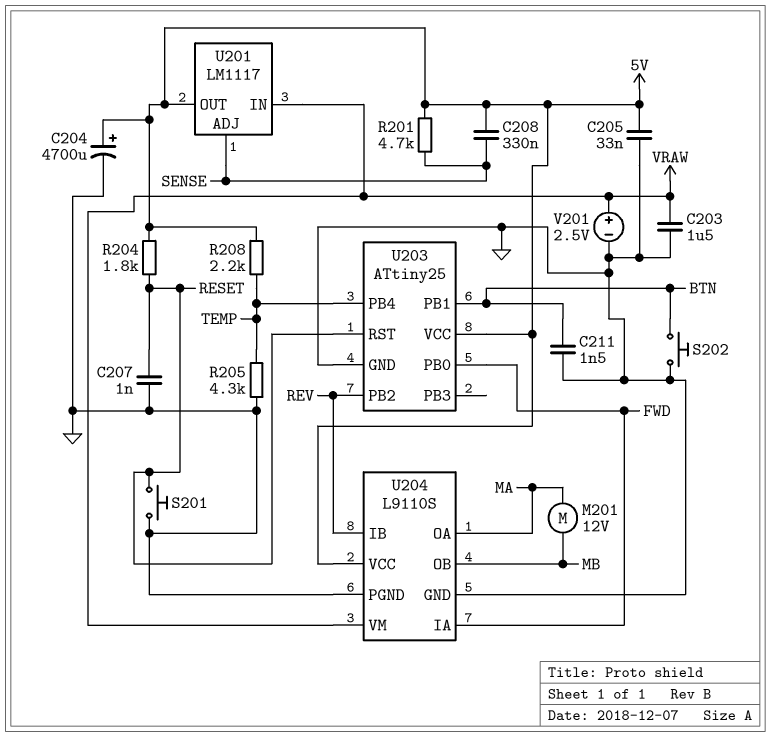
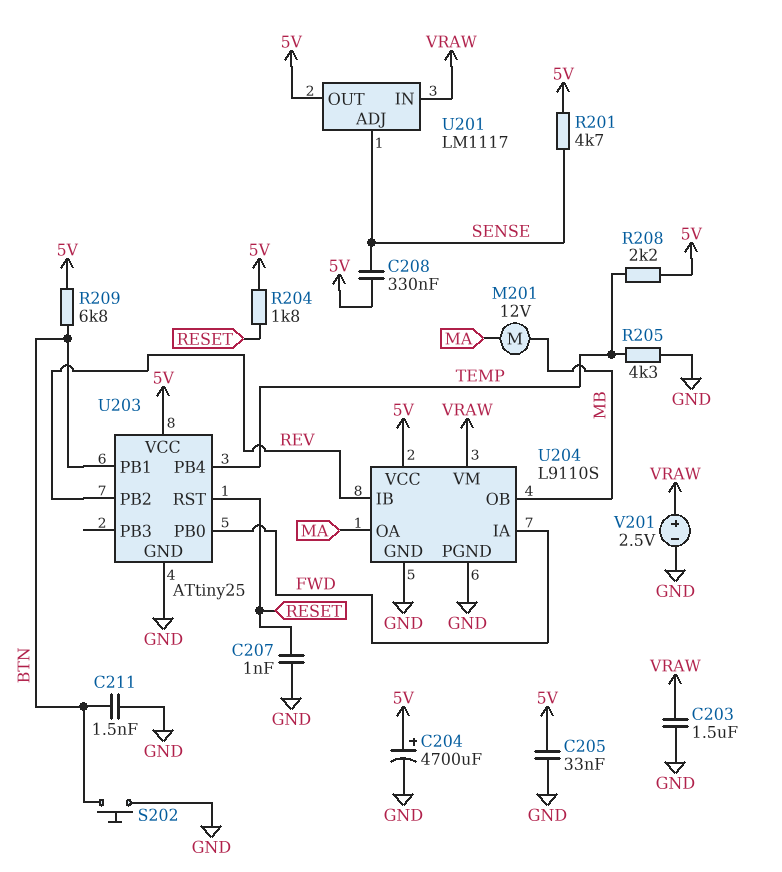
R209: none -> 6.8k (5V, BTN)
S201: button (GND, RESET) -> none

